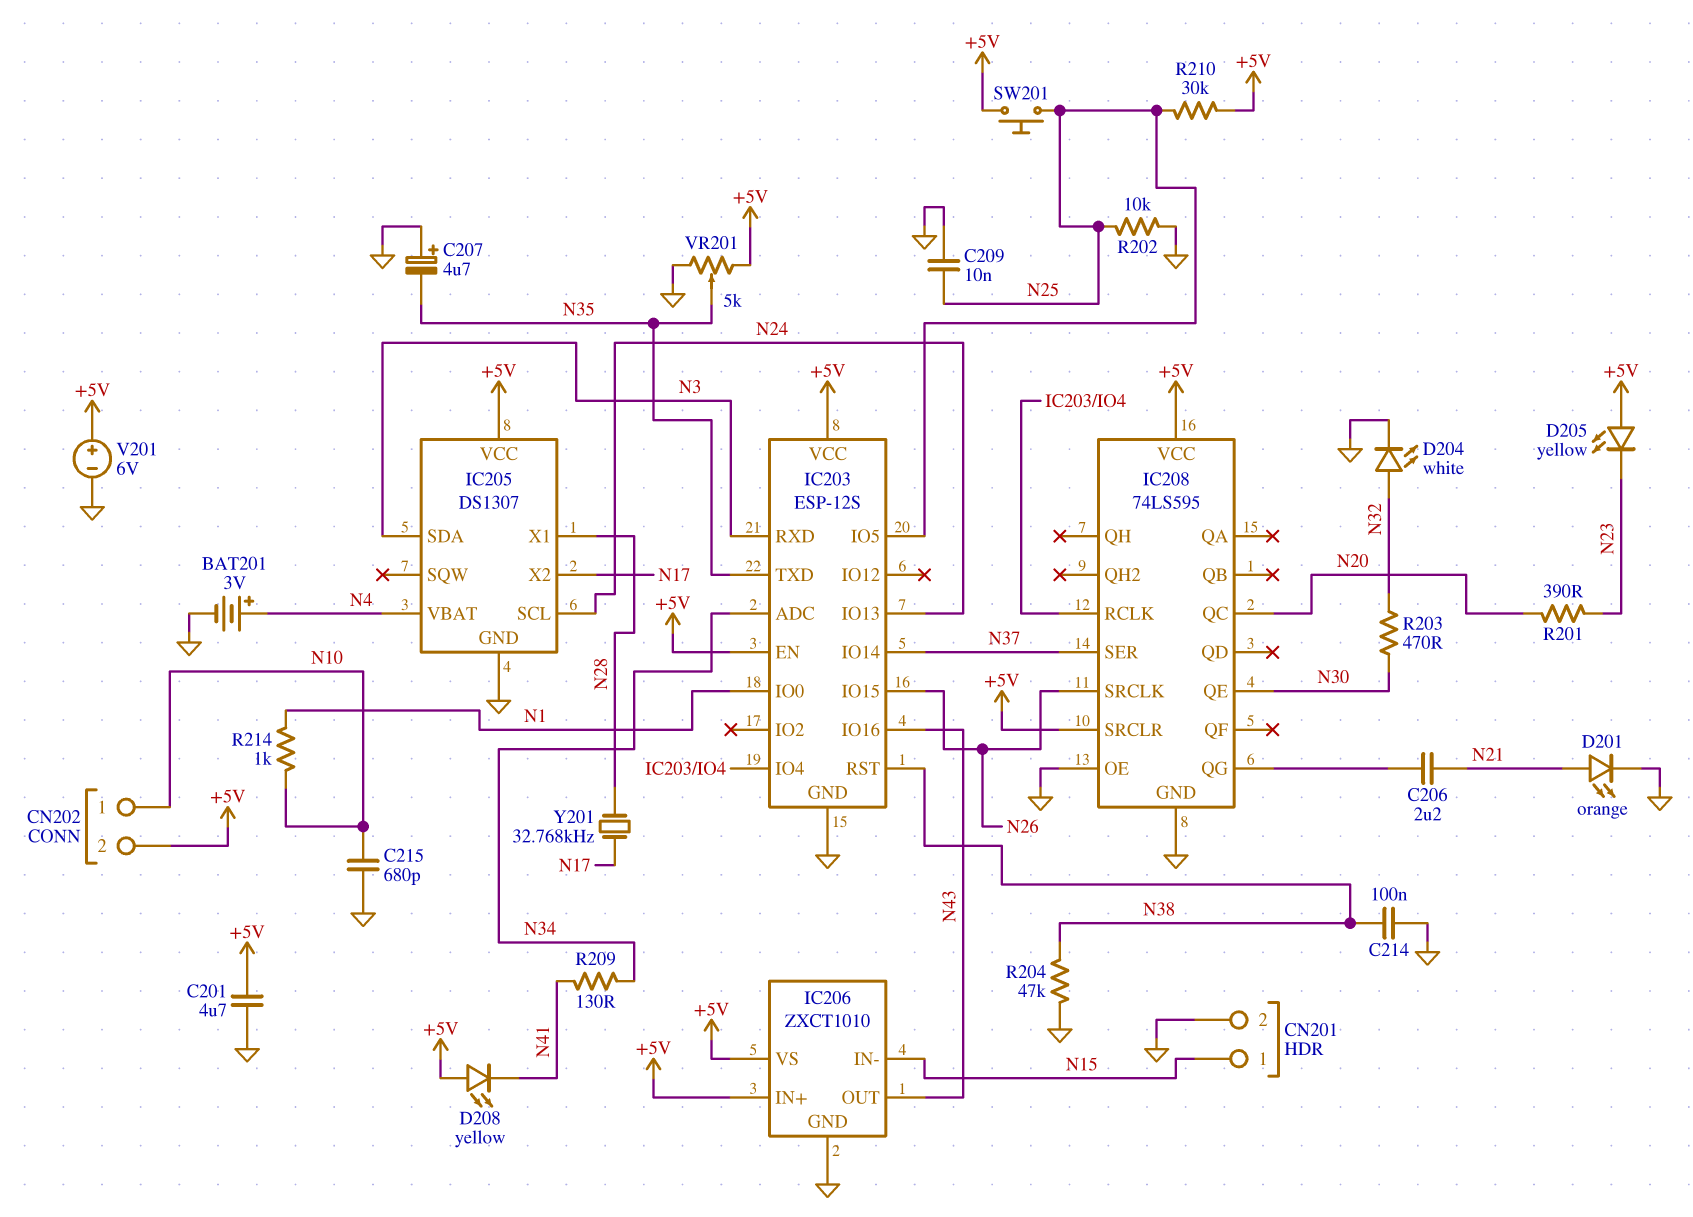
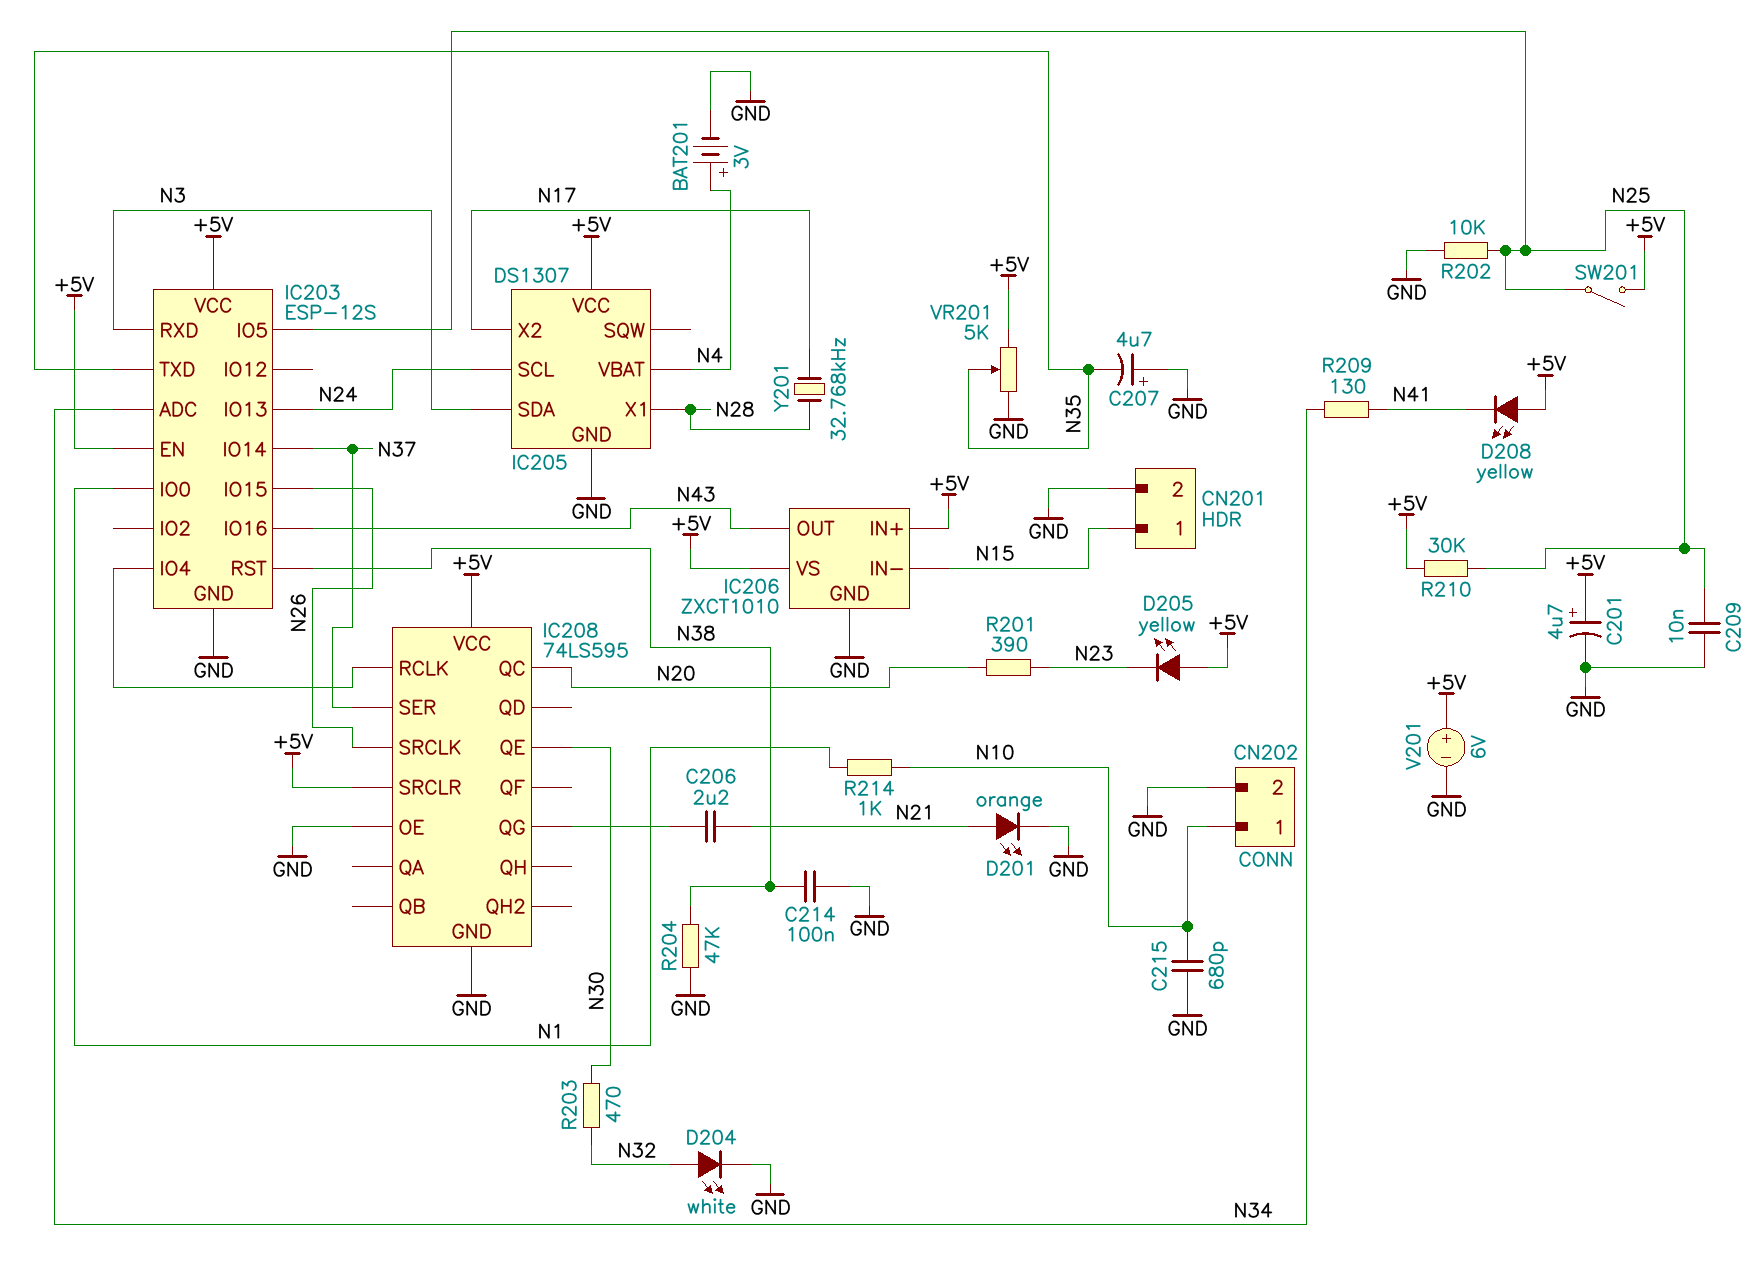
C201: 4.7uF (+5V, GND) -> 4.7uF (plus +5V, minus GND)
CN202 pin 2: +5V -> GND
SW201: button (+5V, N25) -> switch (+5V, N25)

